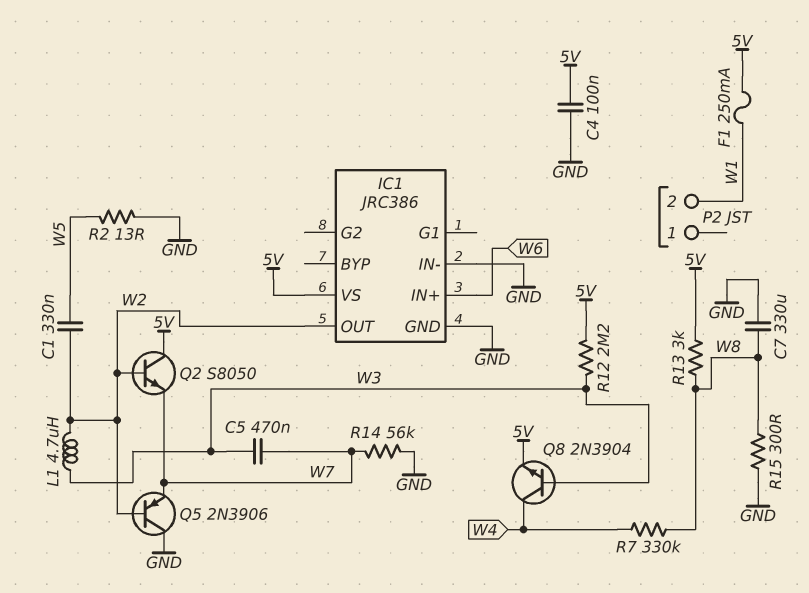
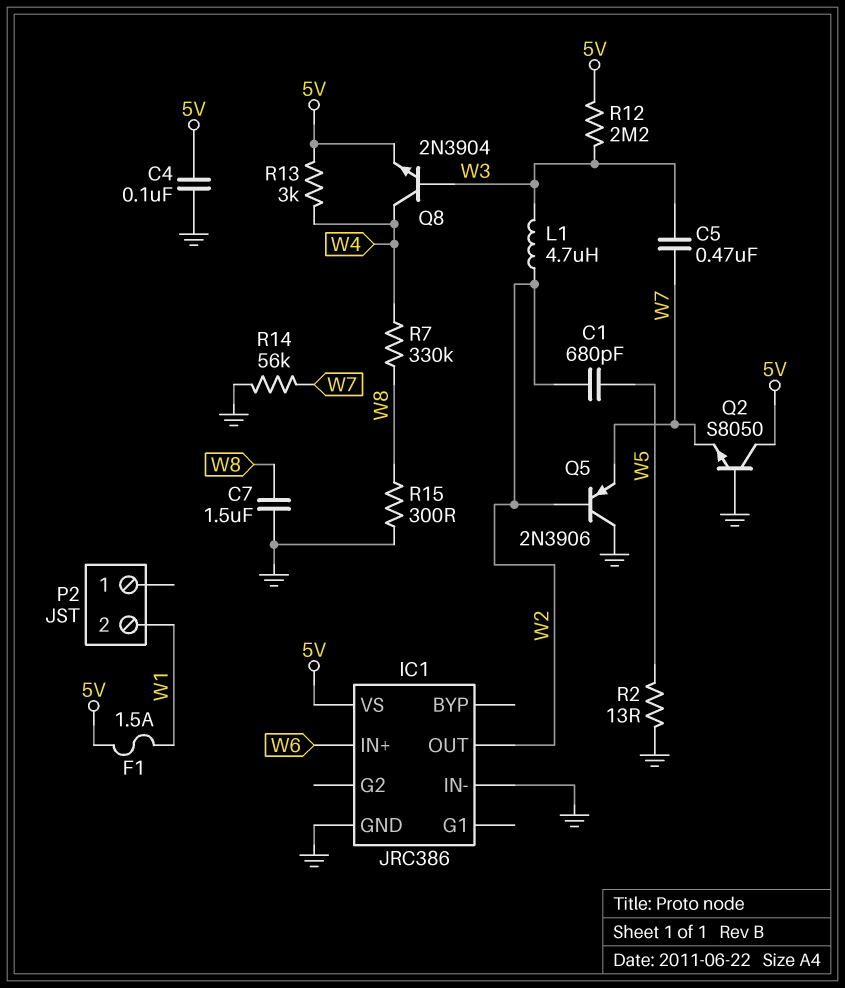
C1: 330nF (W2, W5) -> 680pF (W2, W5)
C7: 330uF (GND, W8) -> 1.5uF (GND, W8)
F1: 250mA (5V, W1) -> 1.5A (5V, W1)
Q2: NPN S8050 (B W2, C 5V, E W7) -> NPN S8050 (B GND, C 5V, E W7)
R13: 3k (5V, W8) -> 3k (5V, W4)

